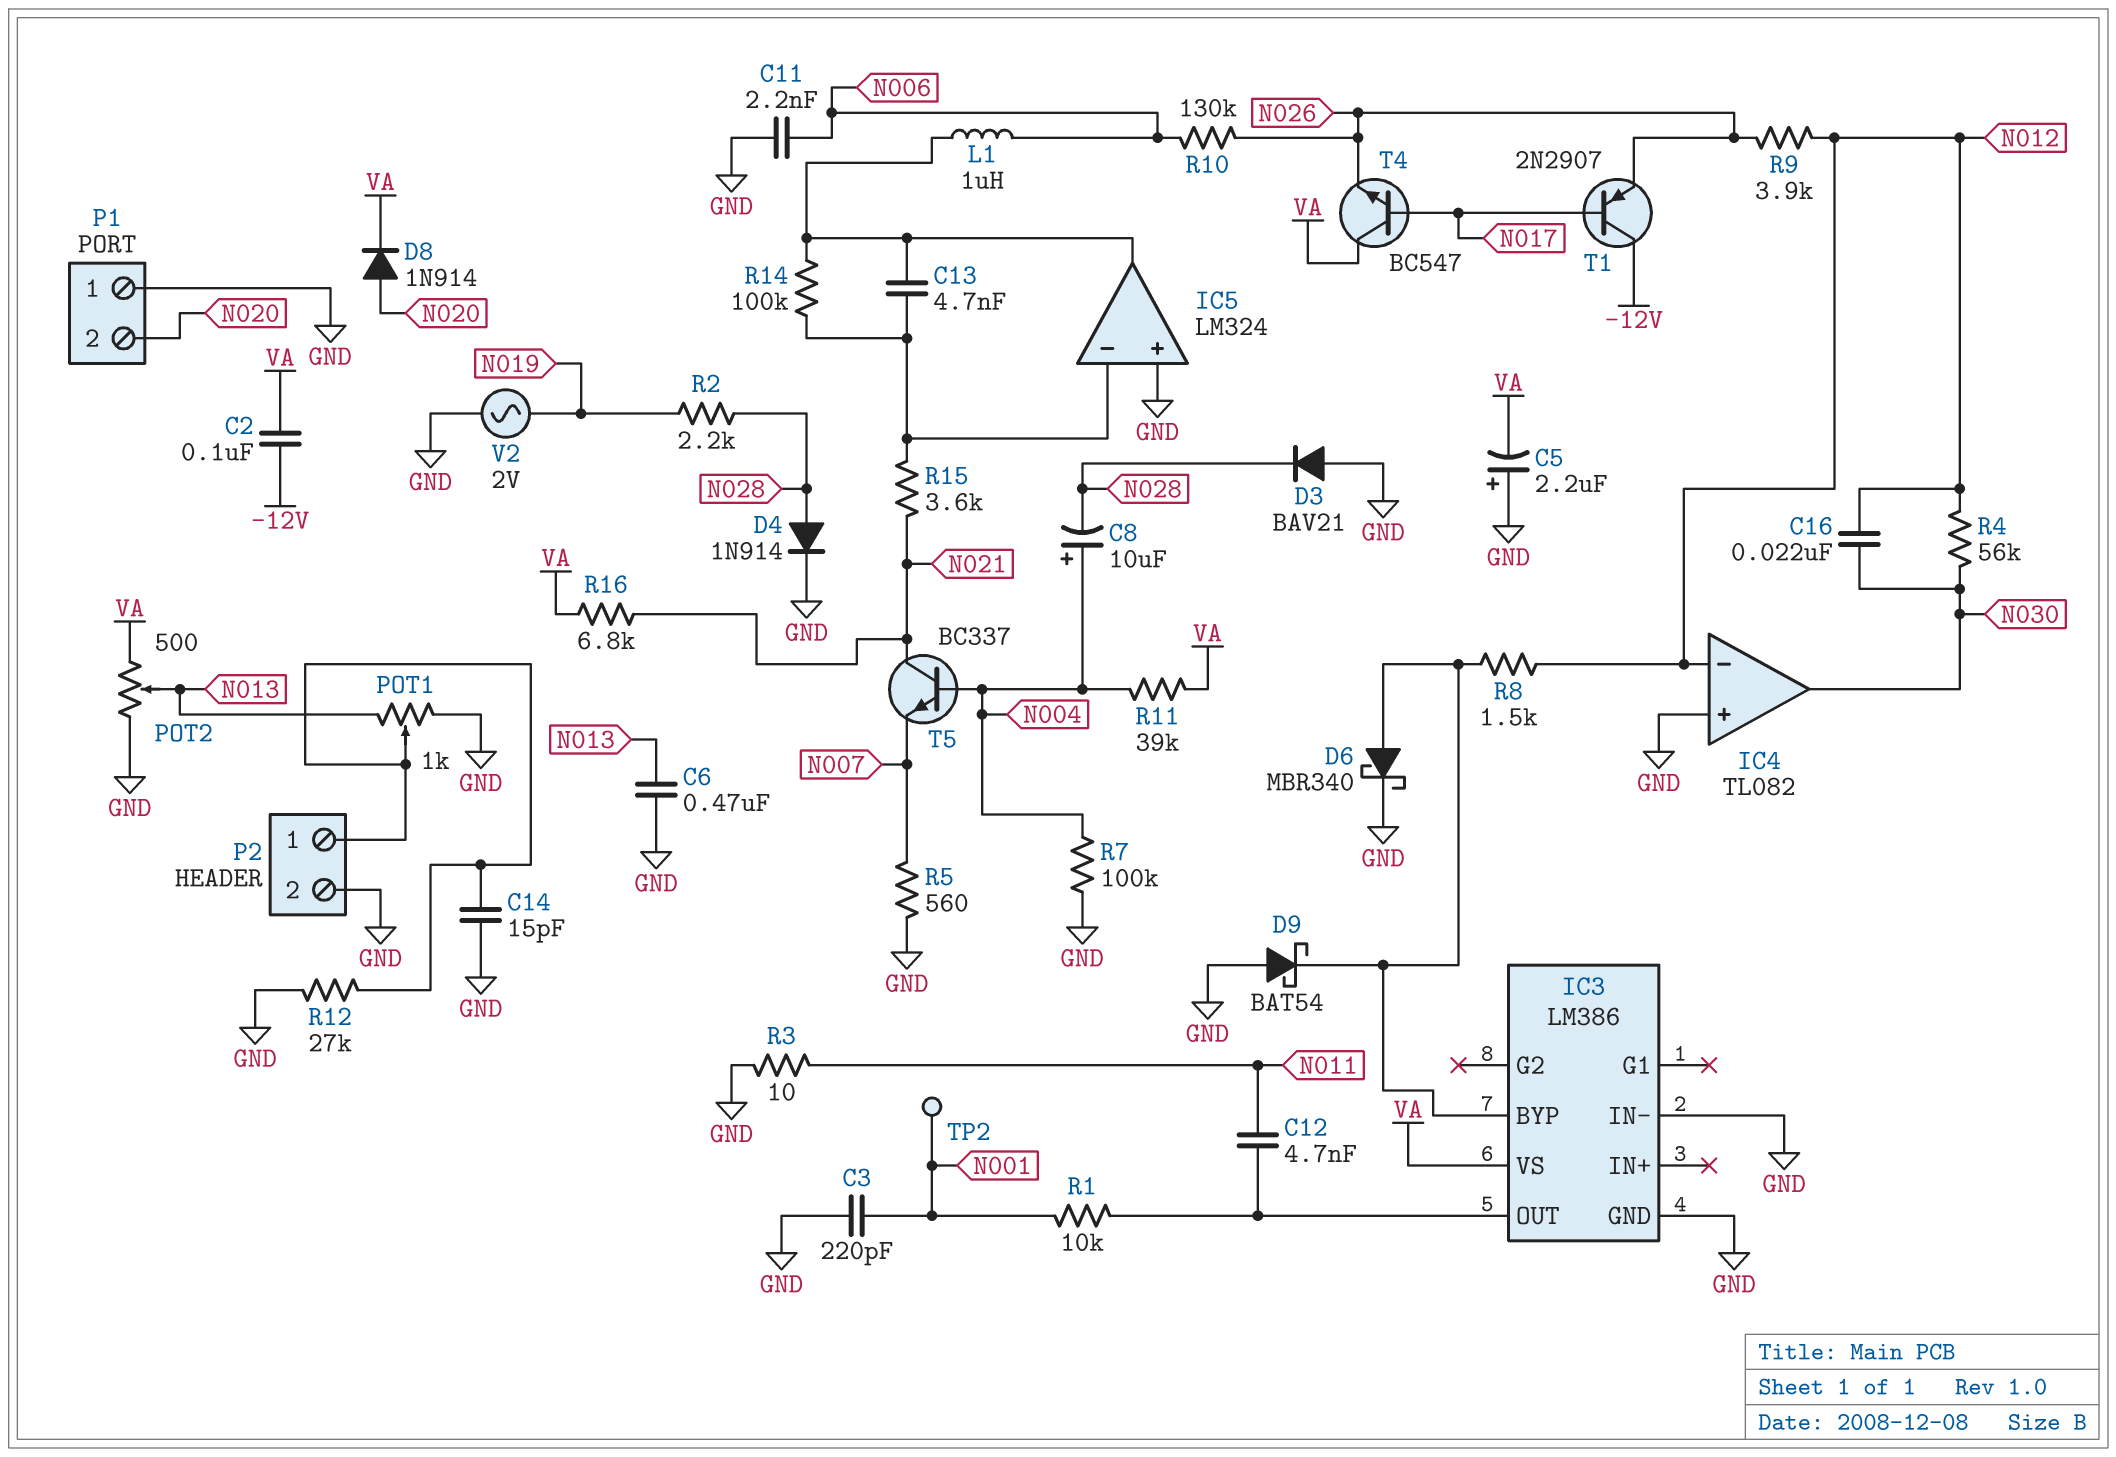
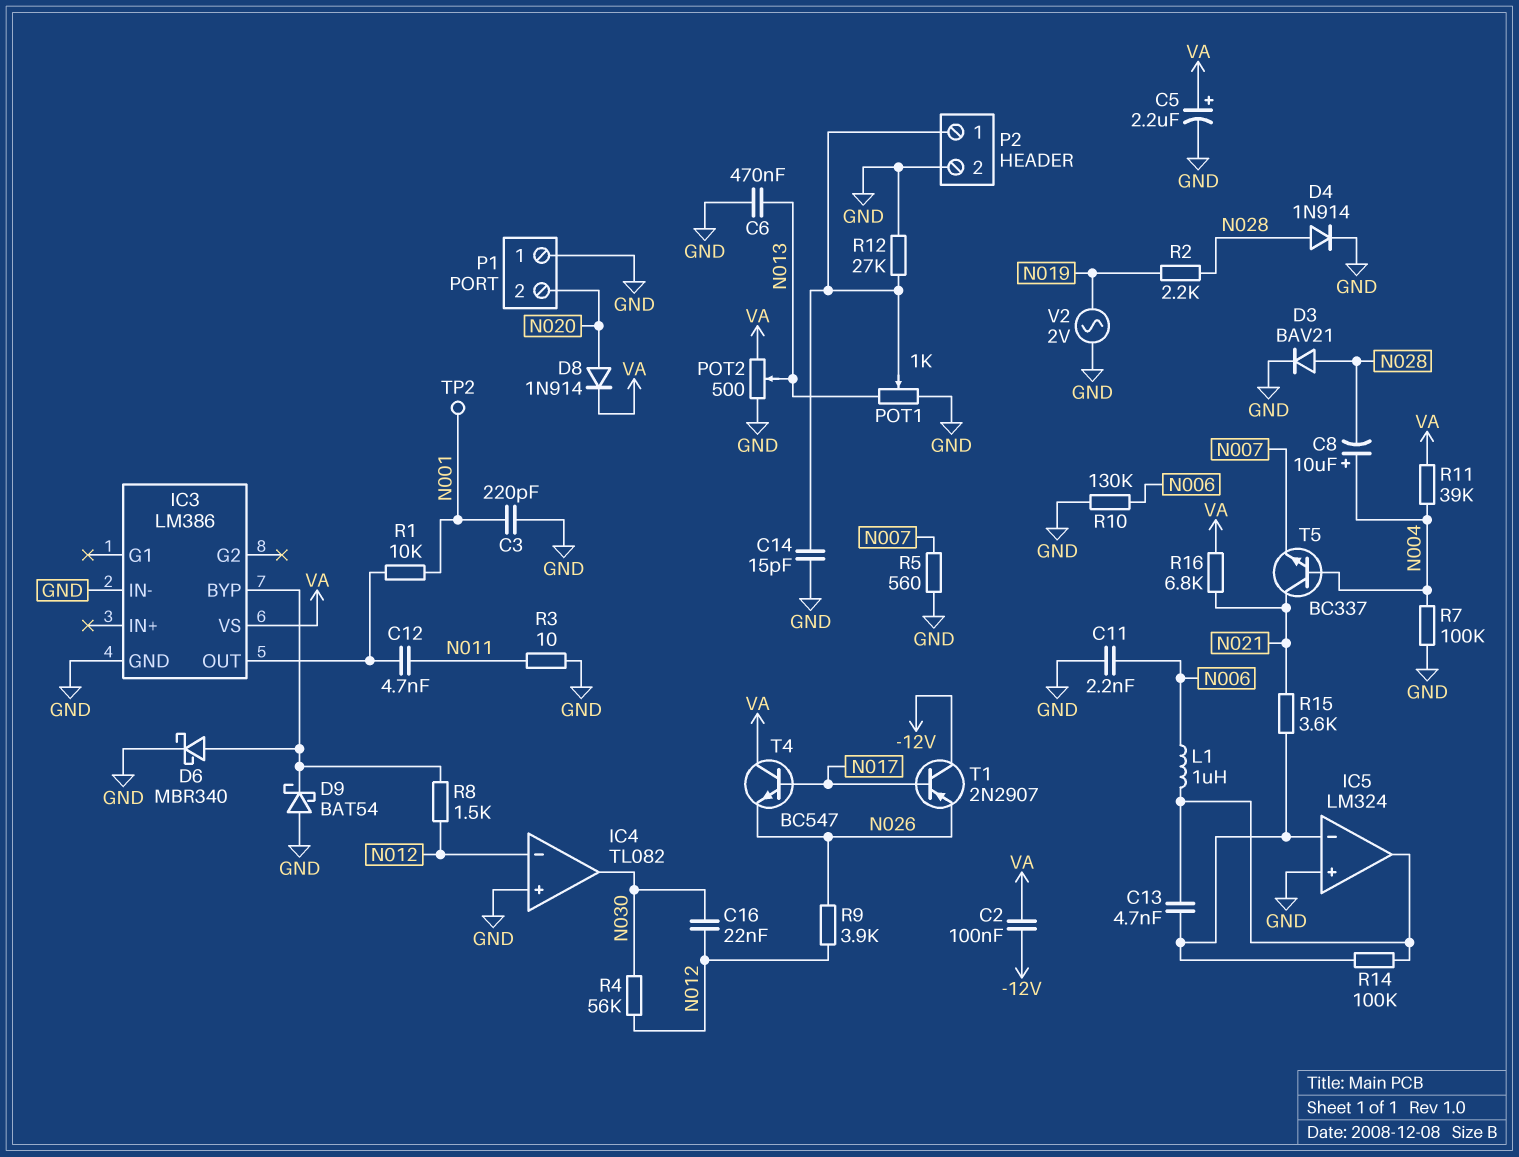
C5: 2.2uF (plus GND, minus VA) -> 2.2uF (plus VA, minus GND)
D3: diode BAV21 (A GND, K N028) -> diode BAV21 (A N028, K GND)
R10: 130k (N006, N026) -> 130k (GND, N006)

